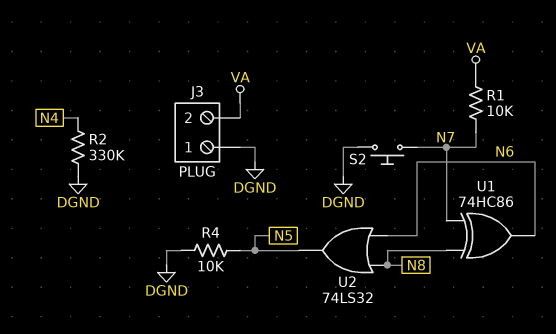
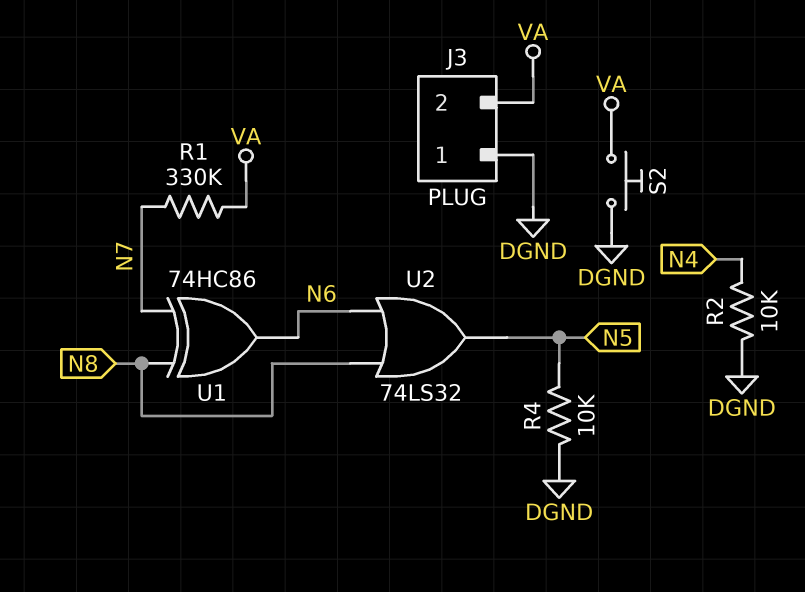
R1: 10k (N7, VA) -> 330k (N7, VA)
R2: 330k (DGND, N4) -> 10k (DGND, N4)
S2: button (DGND, N7) -> button (DGND, VA)

